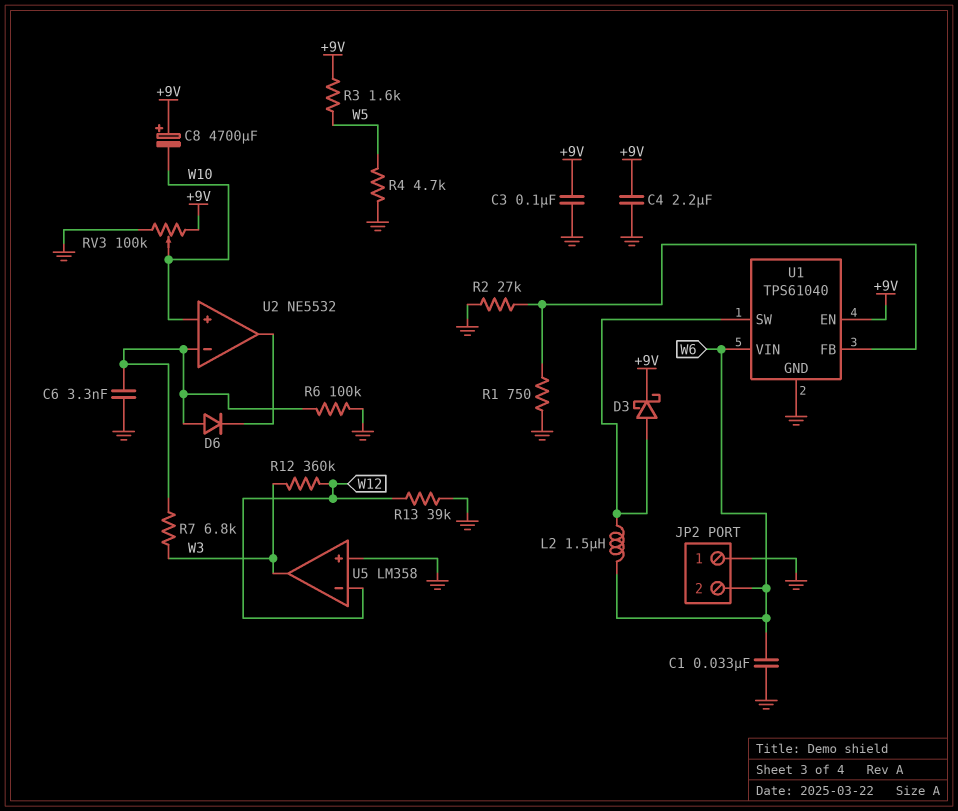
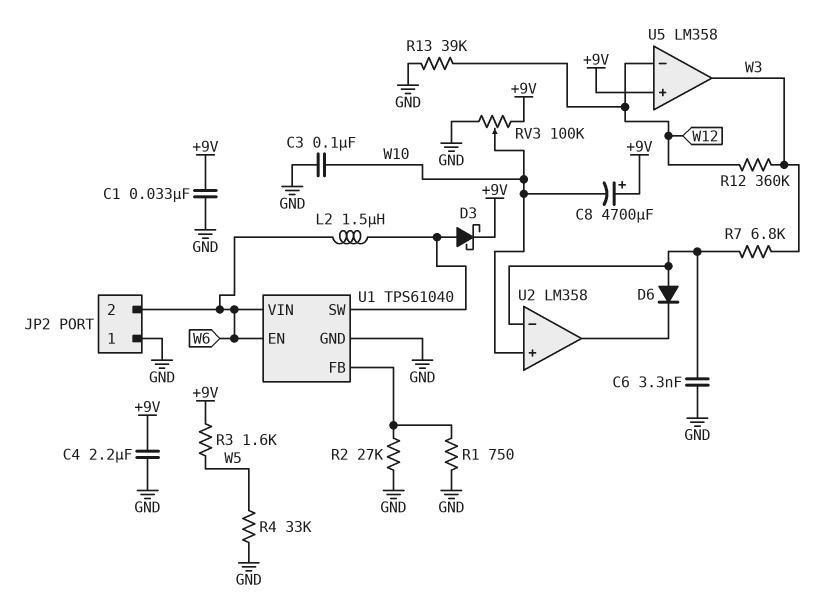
C1: 33nF (GND, W6) -> 33nF (+9V, GND)
C3: 100nF (+9V, GND) -> 100nF (GND, W10)
R4: 4.7k (GND, W5) -> 33k (GND, W5)
R6: 100k (GND, U2/in-) -> none
U1 pin EN: +9V -> W6
U2: NE5532 -> LM358
U5 pin in+: GND -> +9V

